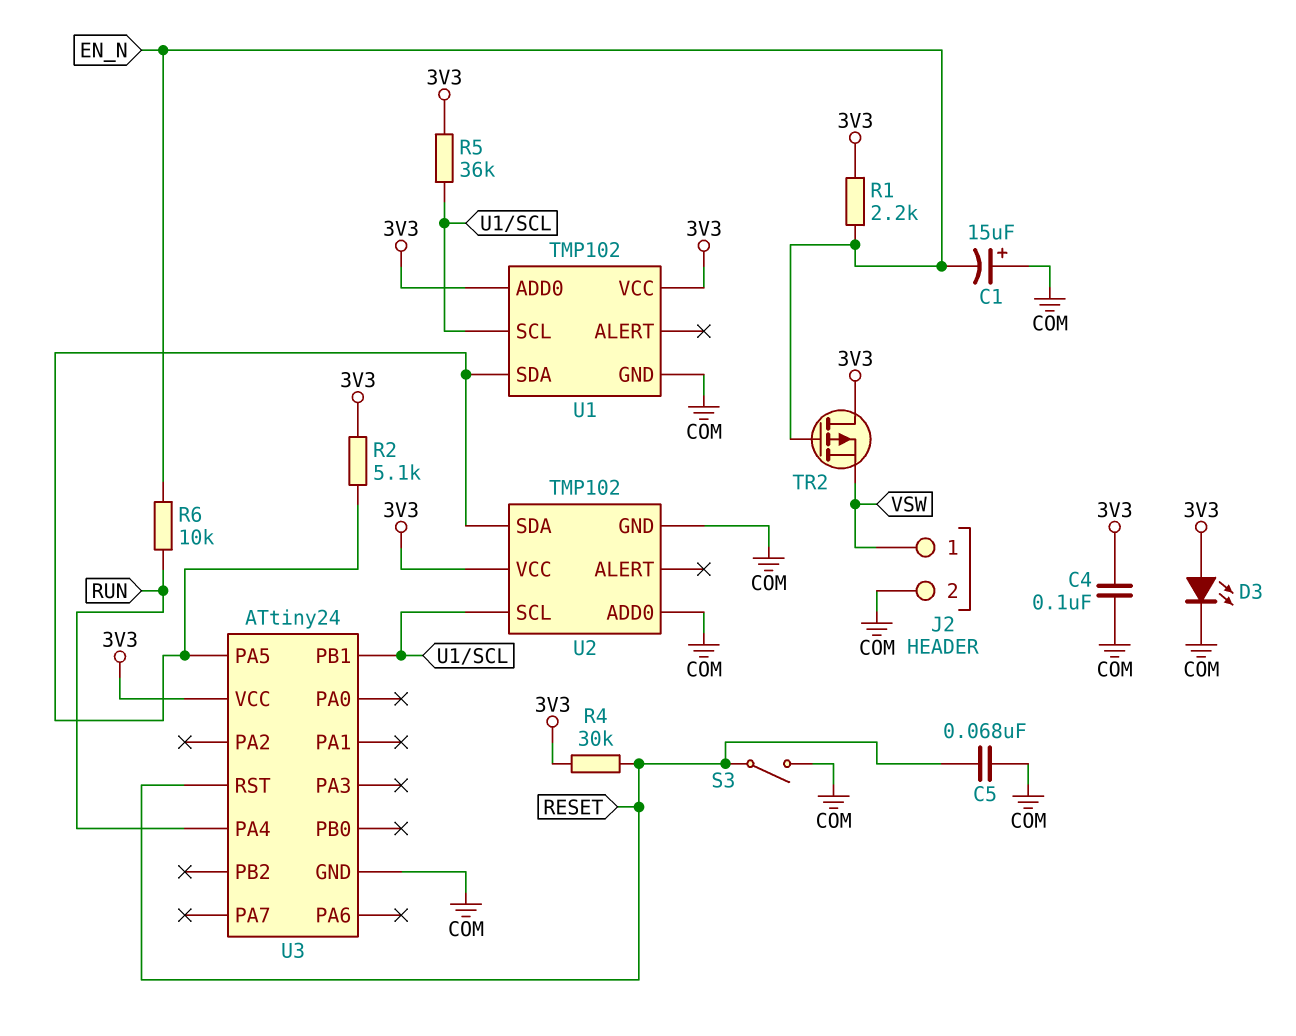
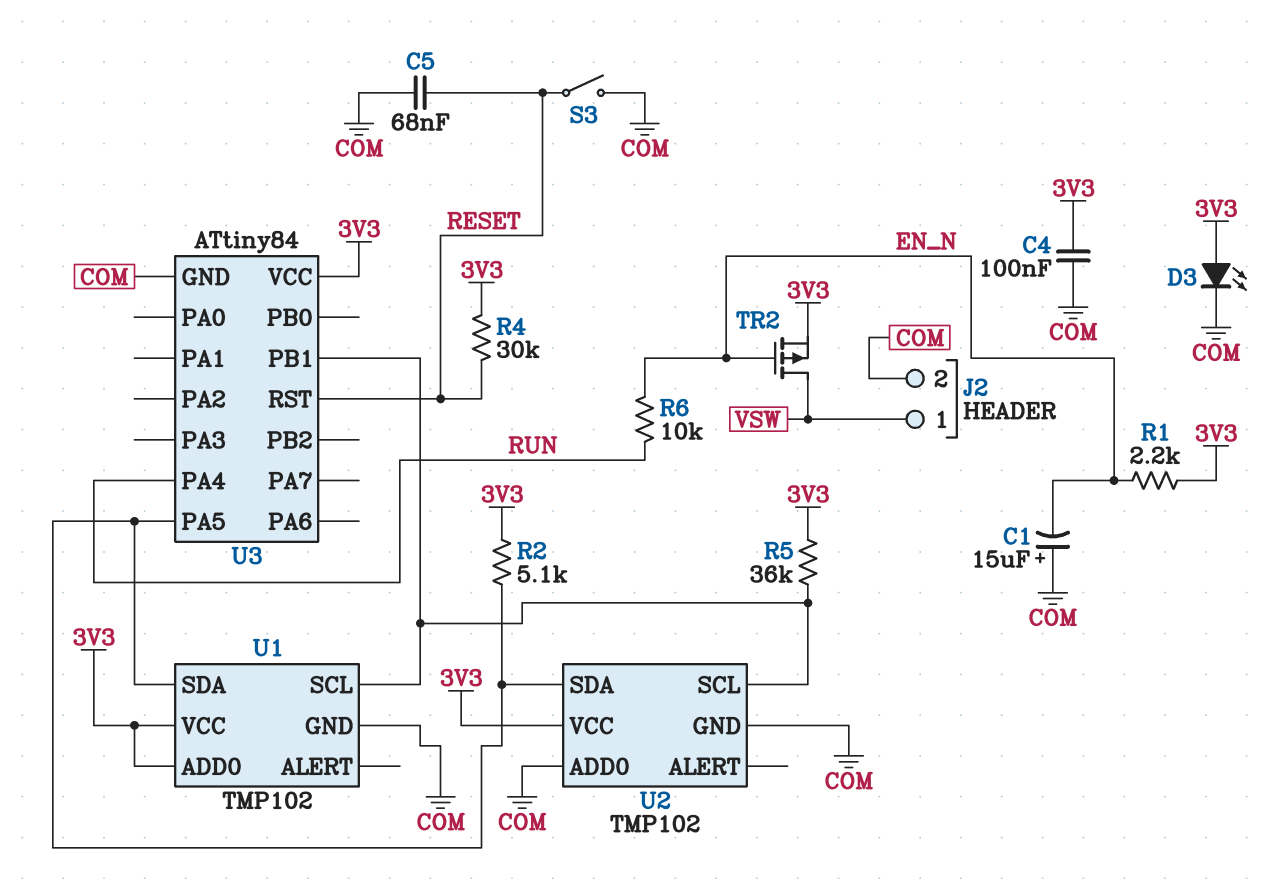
TR2: PMOS (G EN_N, D 3V3, S VSW) -> PMOS (G EN_N, D VSW, S 3V3)
U3: ATtiny24 -> ATtiny84

